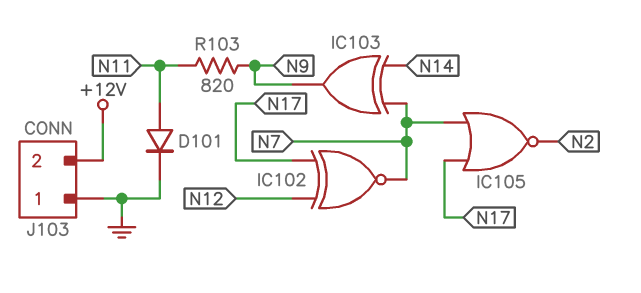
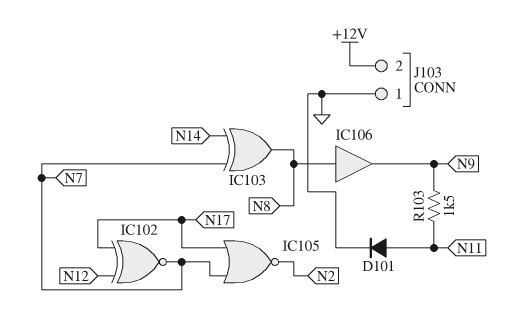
IC103: XOR (in N7, in N14, out N9) -> XOR (in N7, in N14, out N8)
IC106: none -> buffer (in N8, out N9)
R103: 820 (N9, N11) -> 1.5k (N9, N11)

